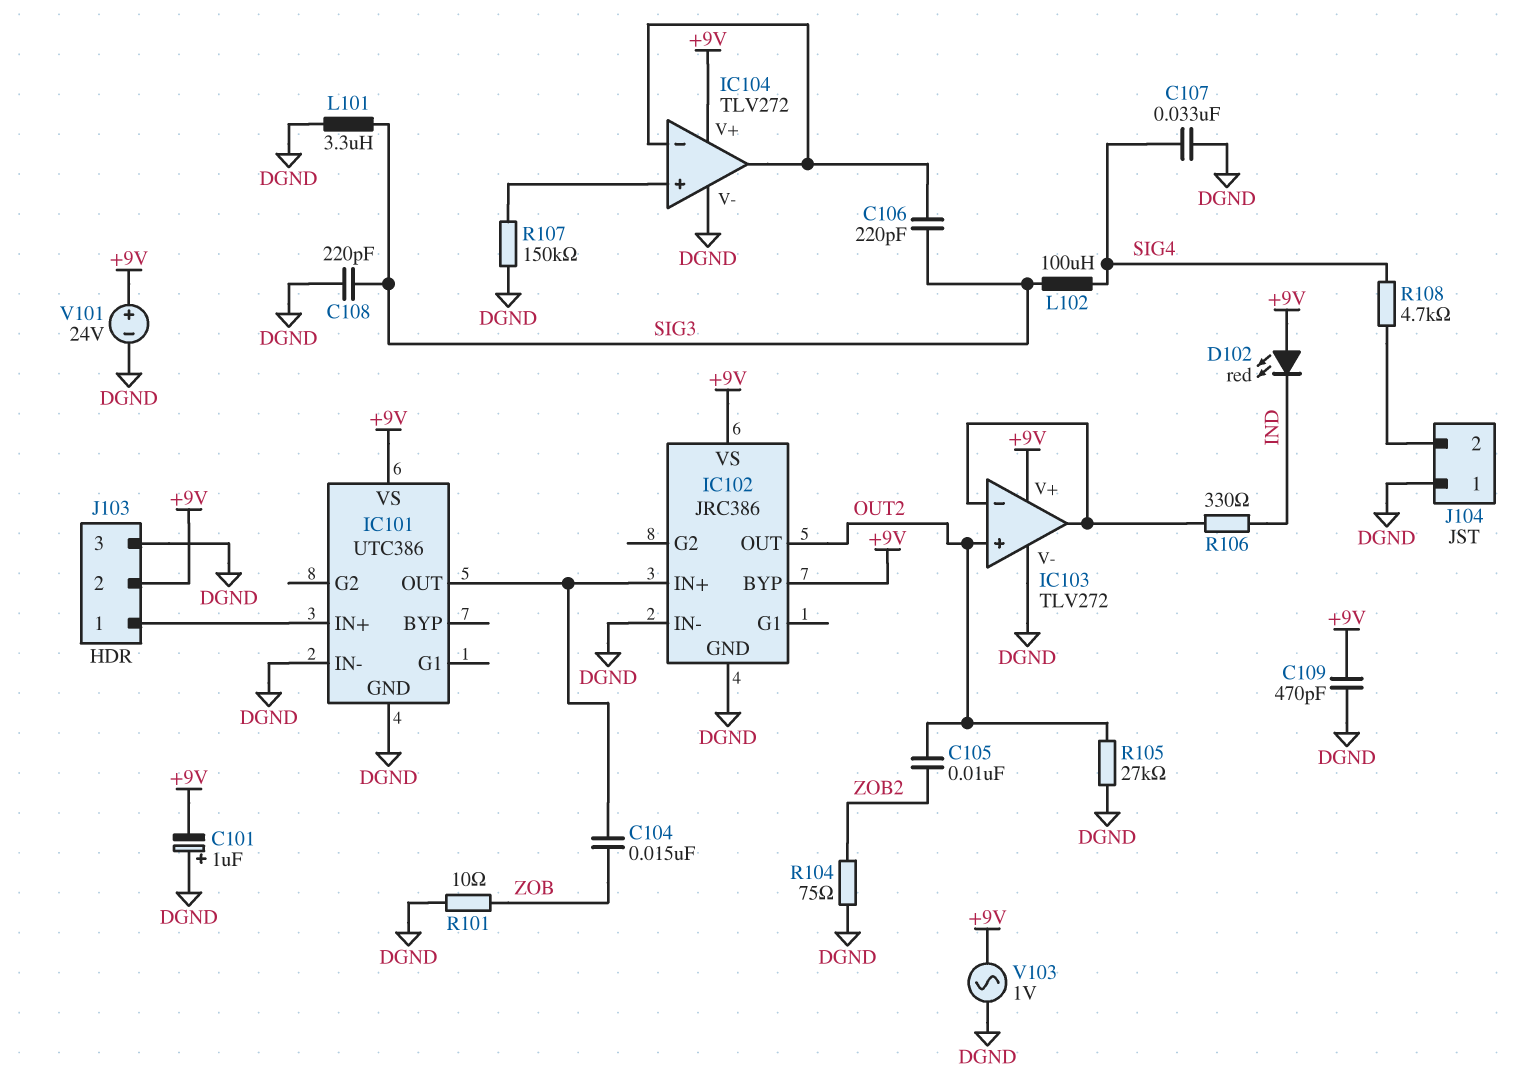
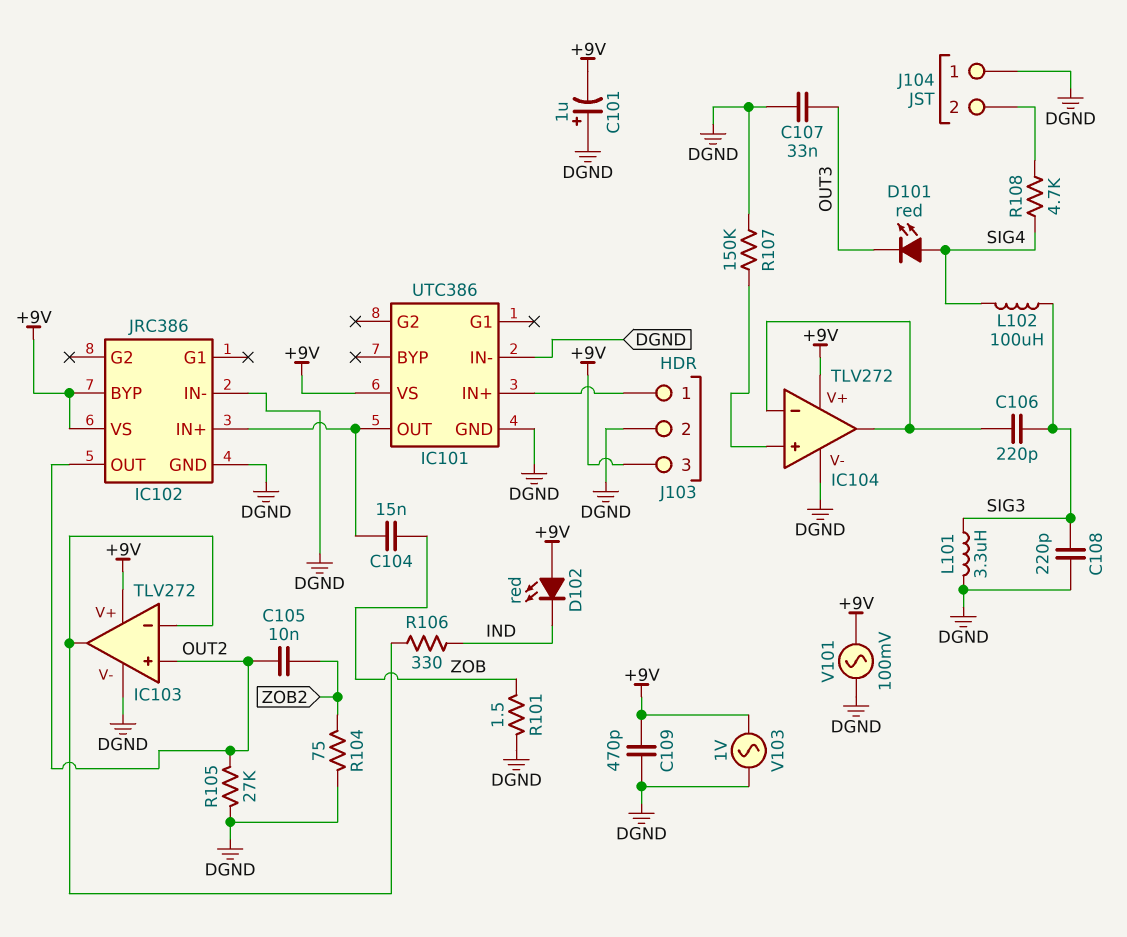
C107: 33nF (DGND, SIG4) -> 33nF (DGND, OUT3)
D101: none -> LED red (A SIG4, K OUT3)
J103 pin 2: +9V -> DGND
J103 pin 3: DGND -> +9V
R101: 10 (DGND, ZOB) -> 1.5 (DGND, ZOB)
V101: 24V (plus +9V, minus DGND) -> AC 100mV (+9V, DGND)

